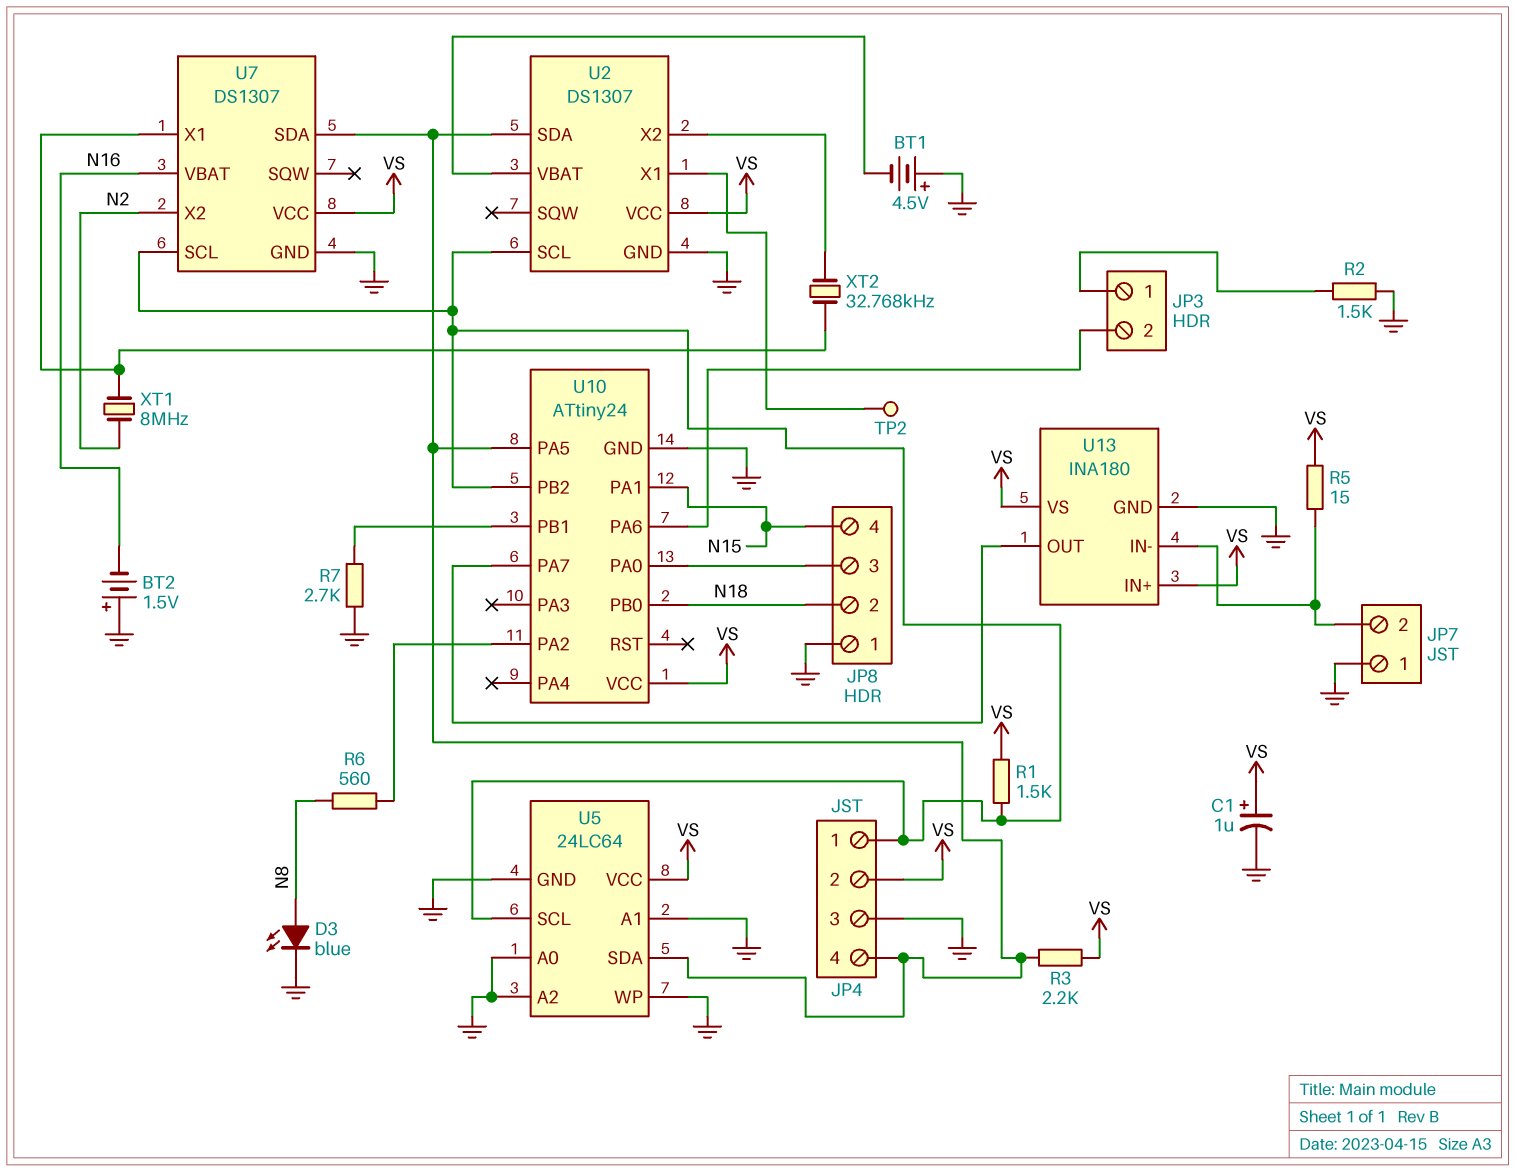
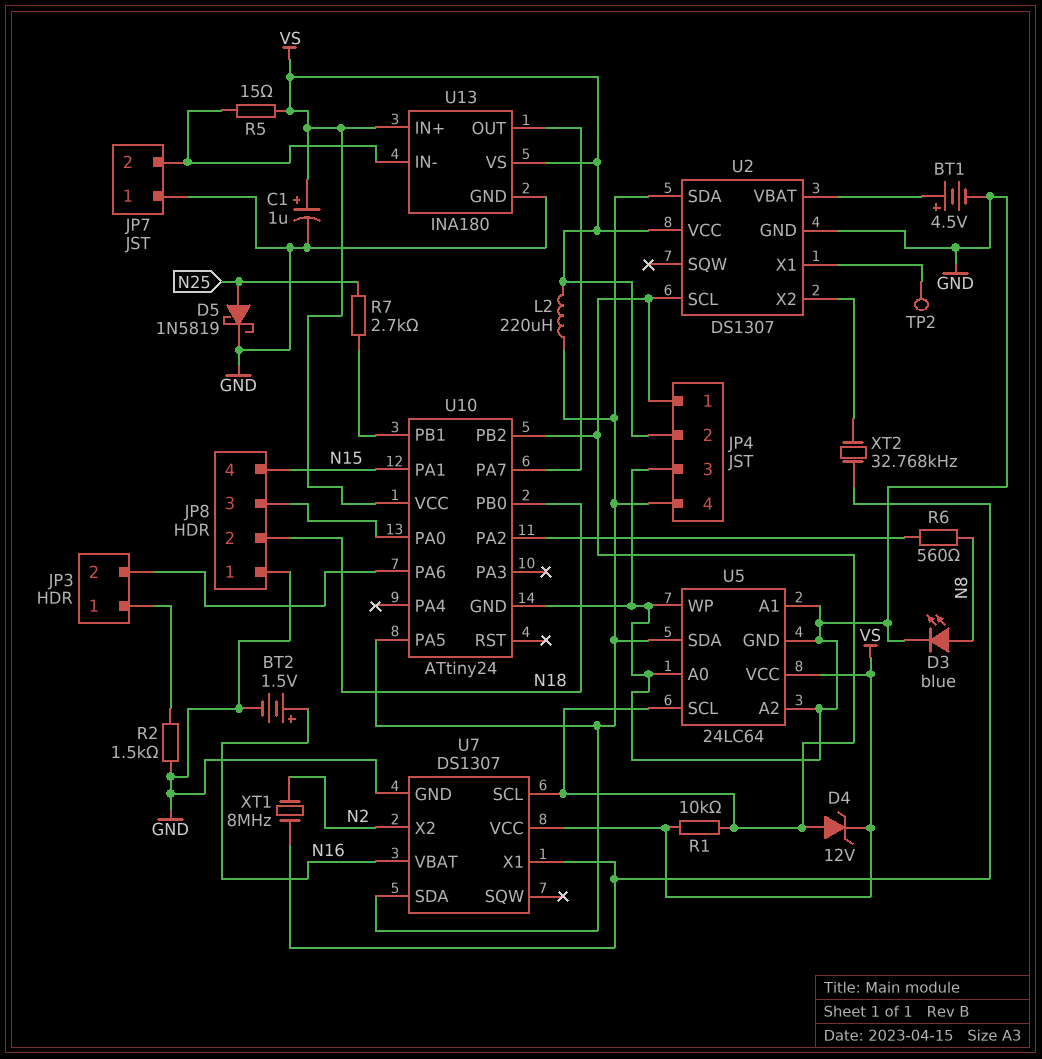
BT1: 4.5V (plus GND, minus U2/VBAT) -> 4.5V (plus U2/VBAT, minus GND)
BT2: 1.5V (plus GND, minus N16) -> 1.5V (plus N16, minus GND)
D4: none -> zener 12V (A JP4/1, K VS)
D5: none -> schottky 1N5819 (A N25, K GND)
L2: none -> 220uH (JP4/4, VS)
R1: 1.5k (JP4/1, VS) -> 10k (JP4/1, VS)
R3: 2.2k (JP4/4, VS) -> none
R7: 2.7k (GND, U10/PB1) -> 2.7k (N25, U10/PB1)

